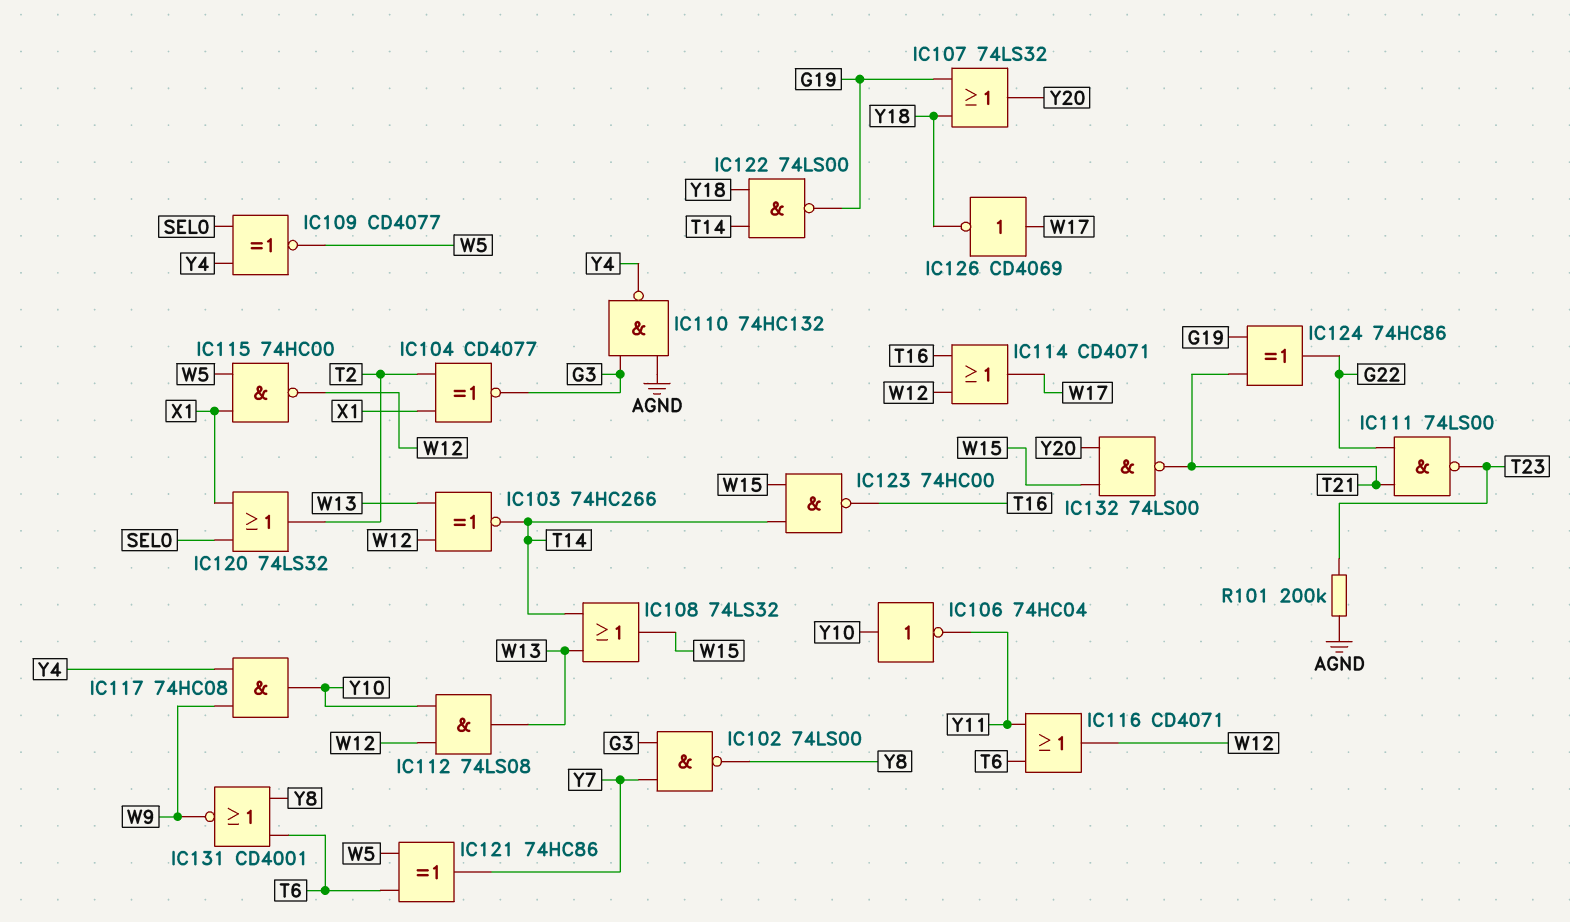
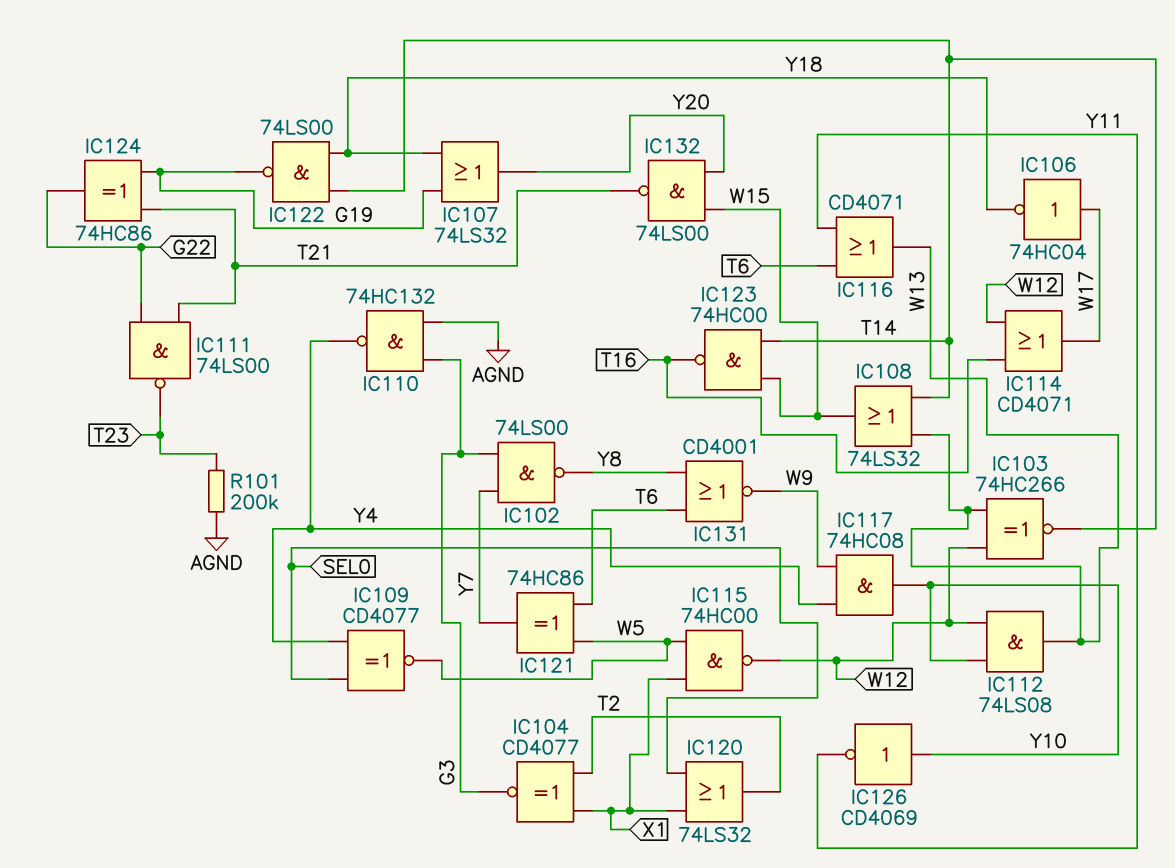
IC106: NOT 74HC04 (in Y10, out Y11) -> NOT 74HC04 (in W17, out Y18)
IC116: OR CD4071 (in T6, in Y11, out W12) -> OR CD4071 (in T6, in Y11, out W13)
IC126: NOT CD4069 (in W17, out Y18) -> NOT CD4069 (in Y10, out Y11)

